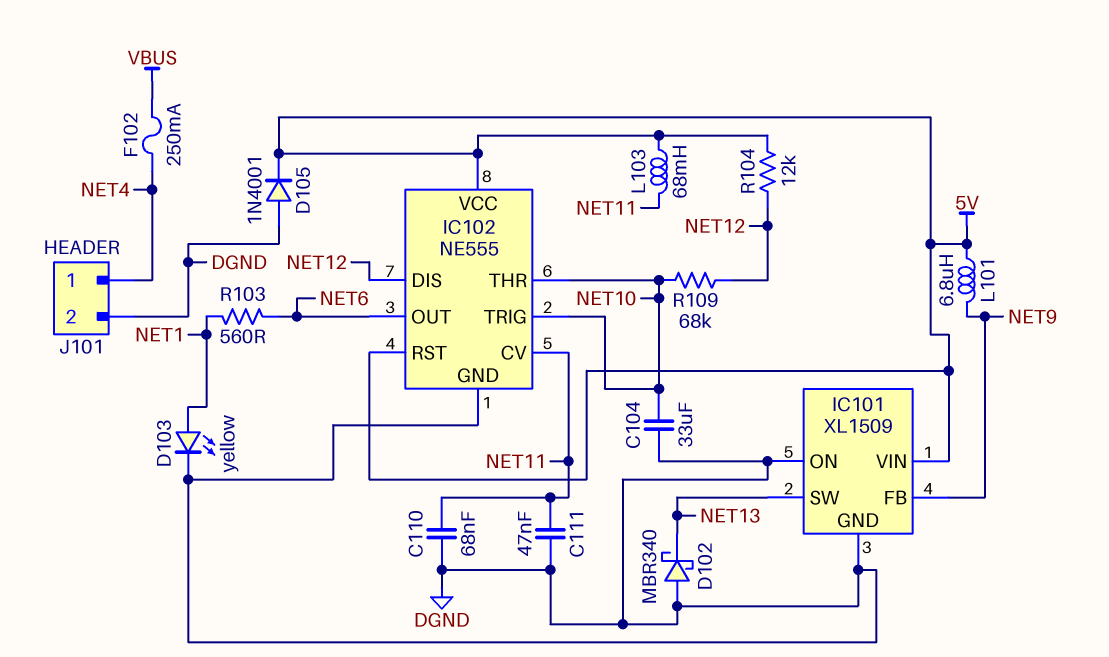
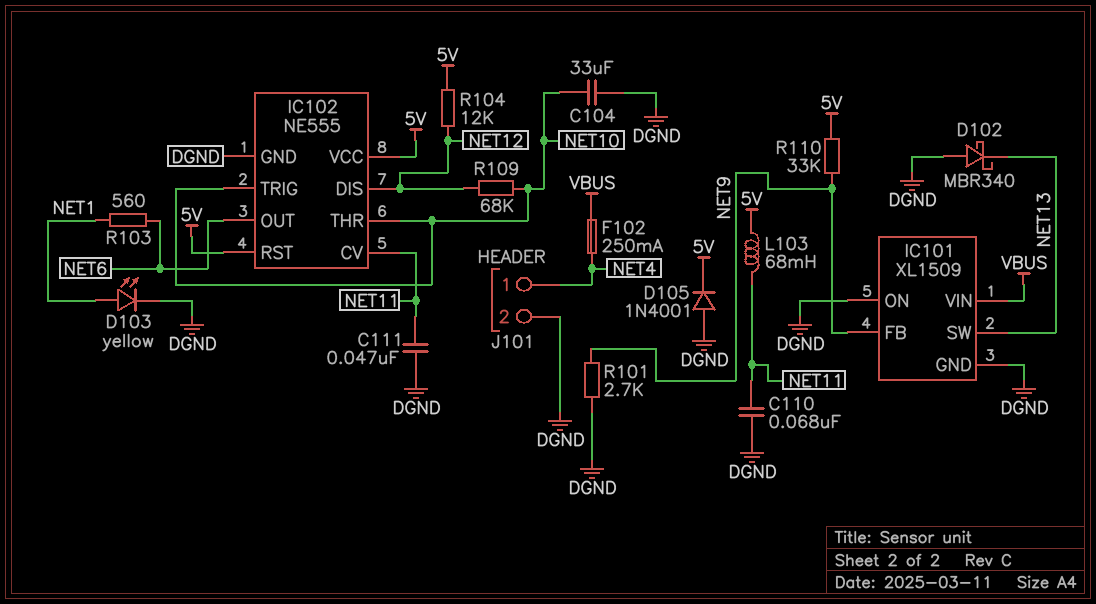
IC101 pin VIN: 5V -> VBUS
L101: 6.8uH (5V, NET9) -> none
R101: none -> 2.7k (DGND, NET9)
R110: none -> 33k (5V, NET9)

